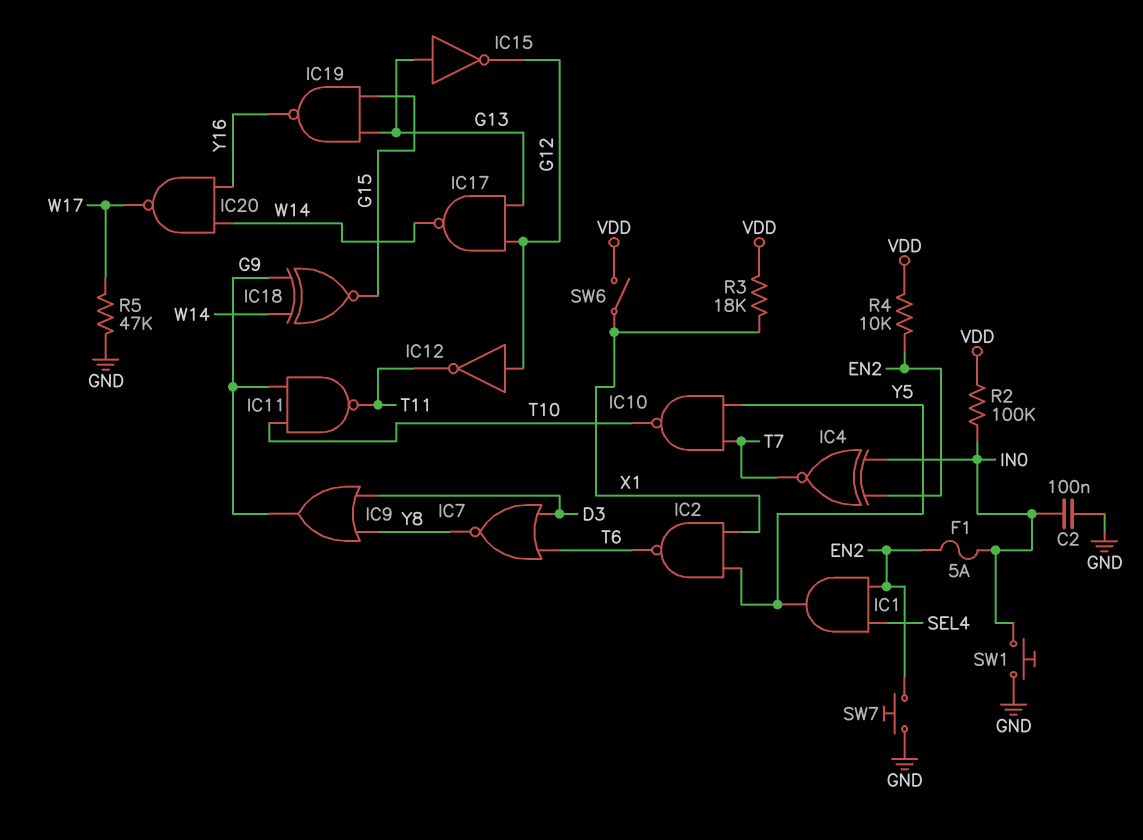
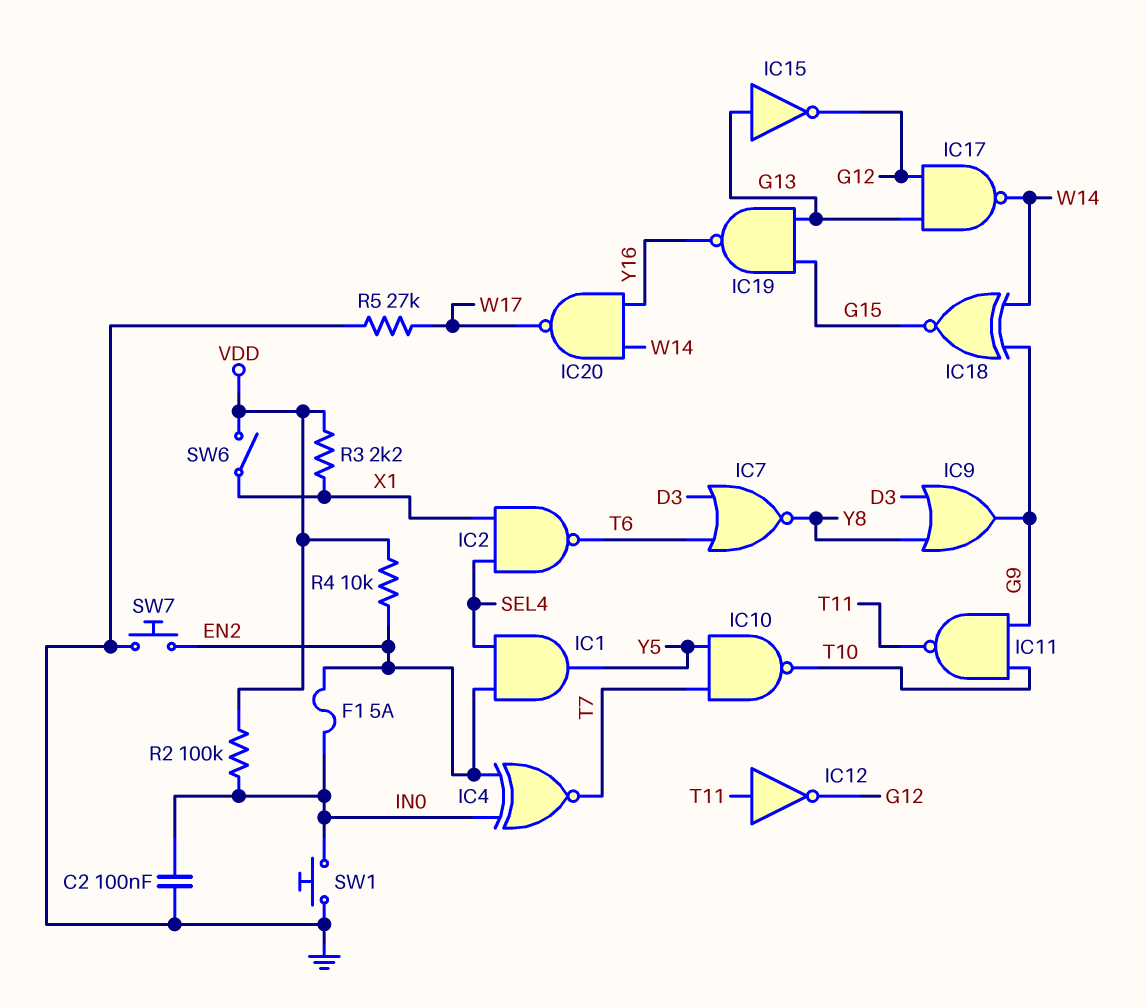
IC2: NAND (in X1, in Y5, out T6) -> NAND (in SEL4, in X1, out T6)
IC12: NOT (in G12, out T11) -> NOT (in T11, out G12)
R3: 18k (VDD, X1) -> 2.2k (VDD, X1)
R5: 47k (GND, W17) -> 27k (GND, W17)

